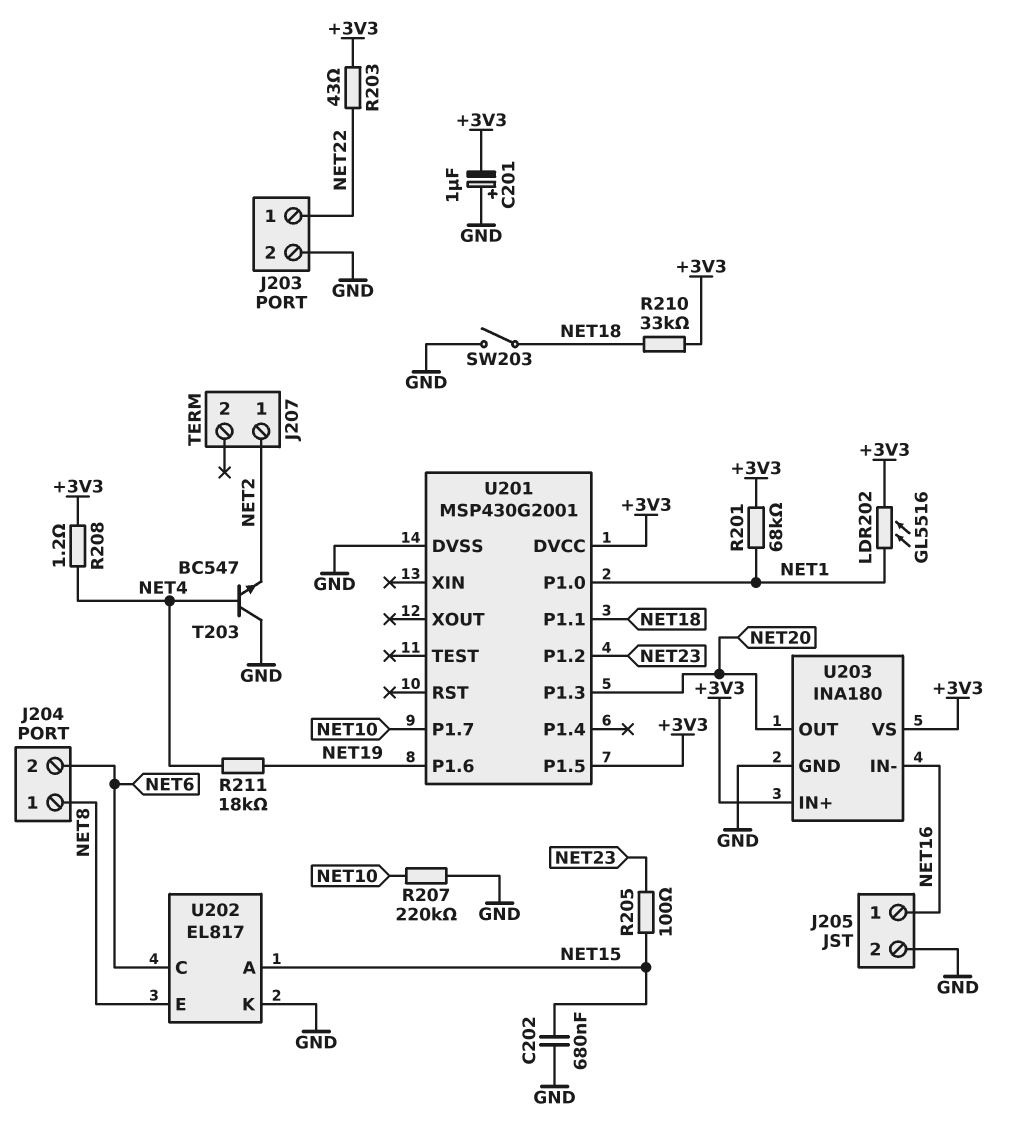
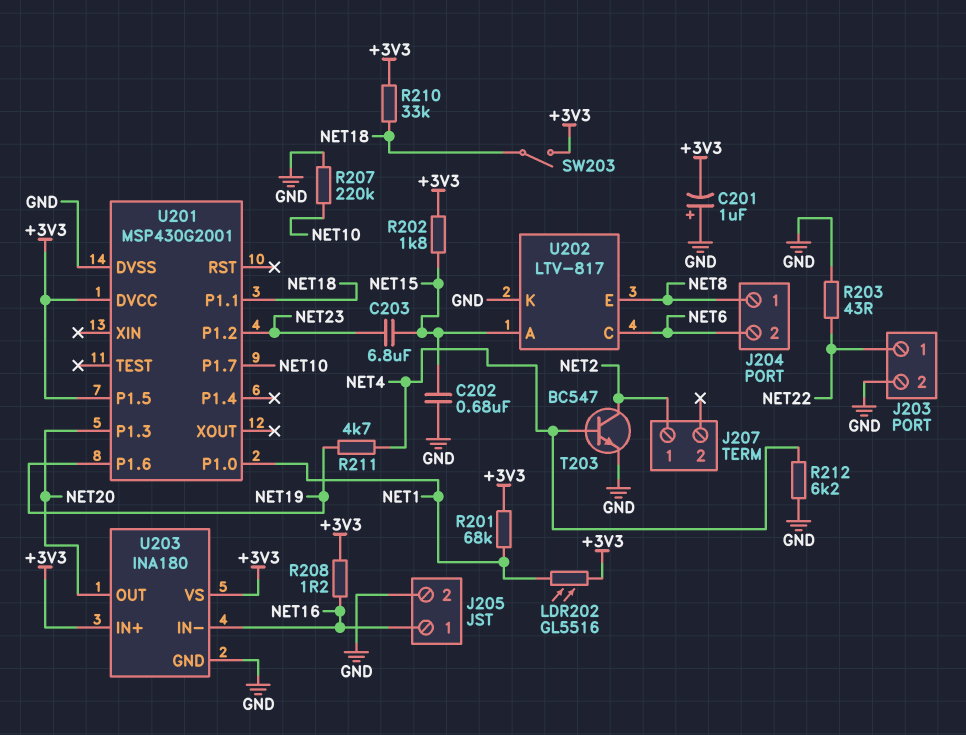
C203: none -> 6.8uF (NET15, NET23)
R202: none -> 1.8k (+3V3, NET15)
R203: 43 (+3V3, NET22) -> 43 (GND, NET22)
R205: 100 (NET15, NET23) -> none
R208: 1.2 (+3V3, NET4) -> 1.2 (+3V3, NET16)
R211: 18k (NET4, NET19) -> 4.7k (NET4, NET19)
R212: none -> 6.2k (GND, NET4)
SW203: switch (GND, NET18) -> switch (+3V3, NET18)
T203: NPN BC547 (B NET4, C GND, E NET2) -> NPN BC547 (B NET4, C NET2, E GND)
U202: EL817 -> LTV-817

